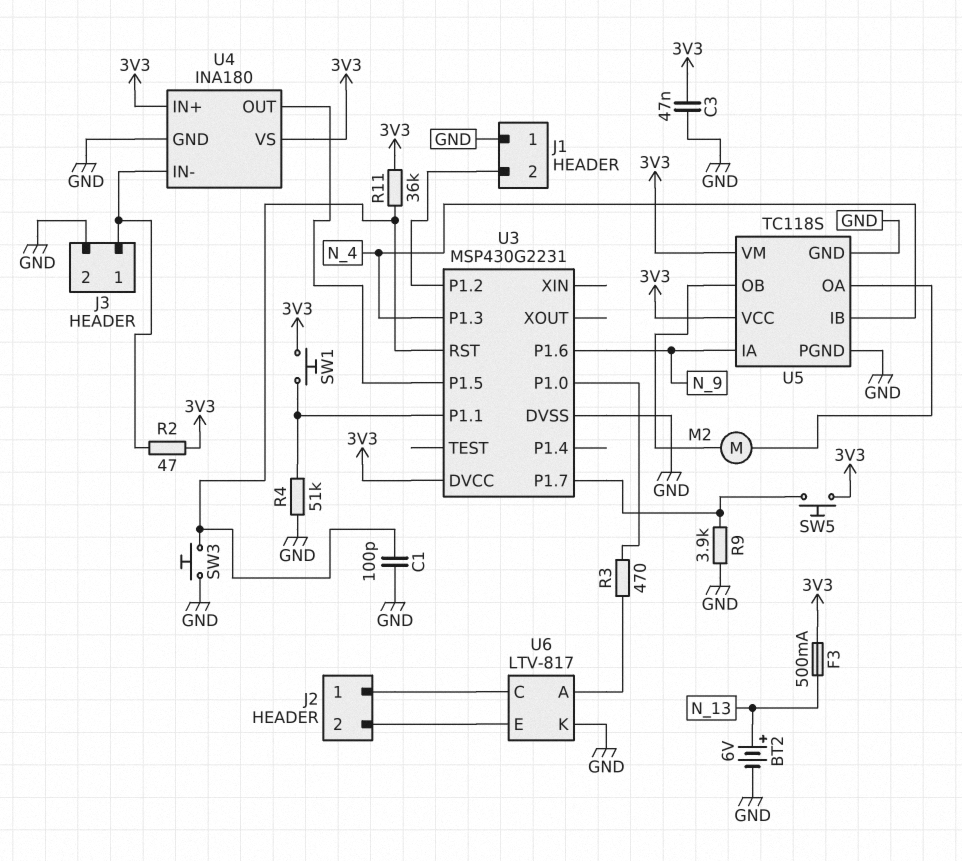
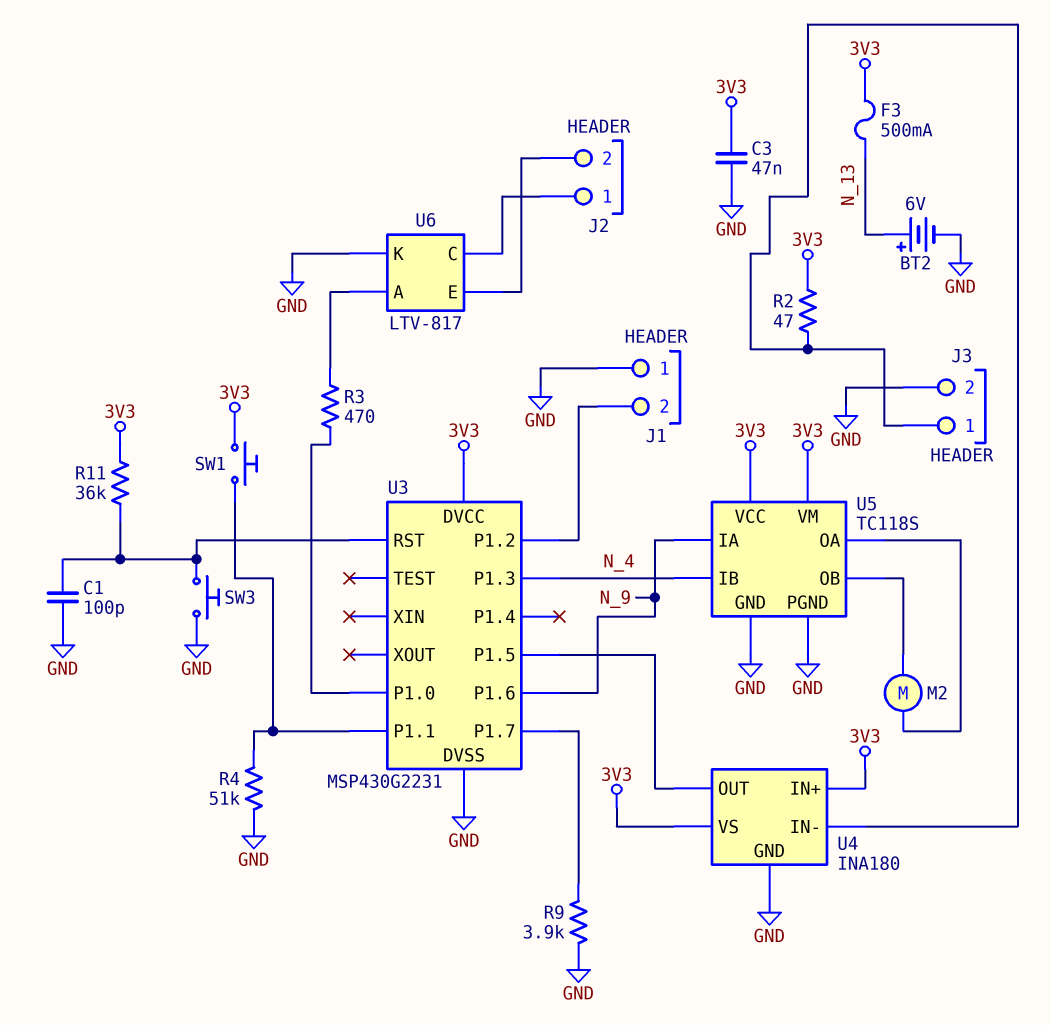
SW5: button (3V3, U3/P1.7) -> none

